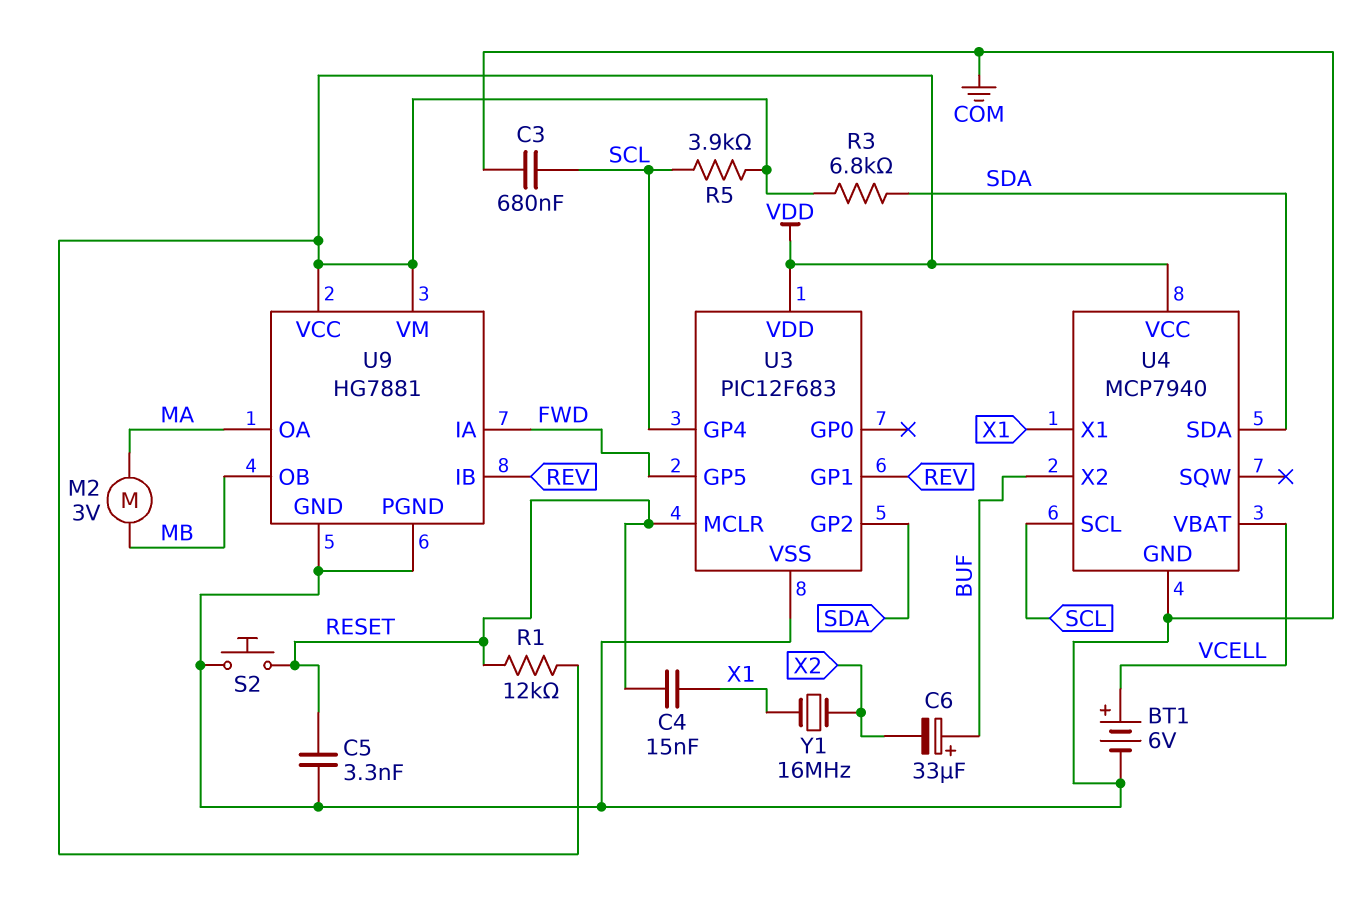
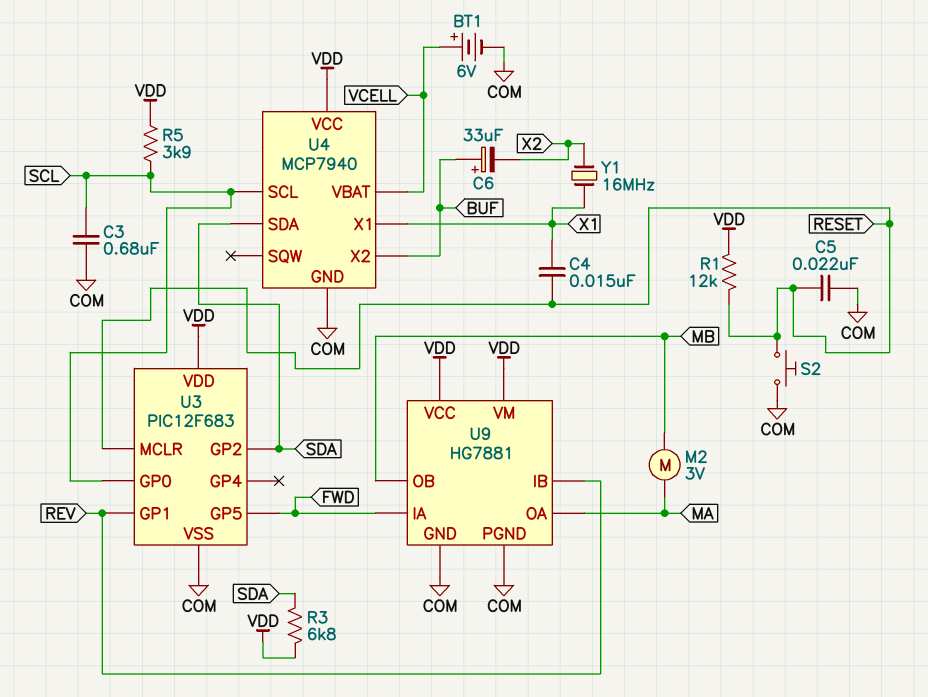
C5: 3.3nF (COM, RESET) -> 22nF (COM, RESET)
U3 pin GP0: none -> SCL
U3 pin GP4: SCL -> none

